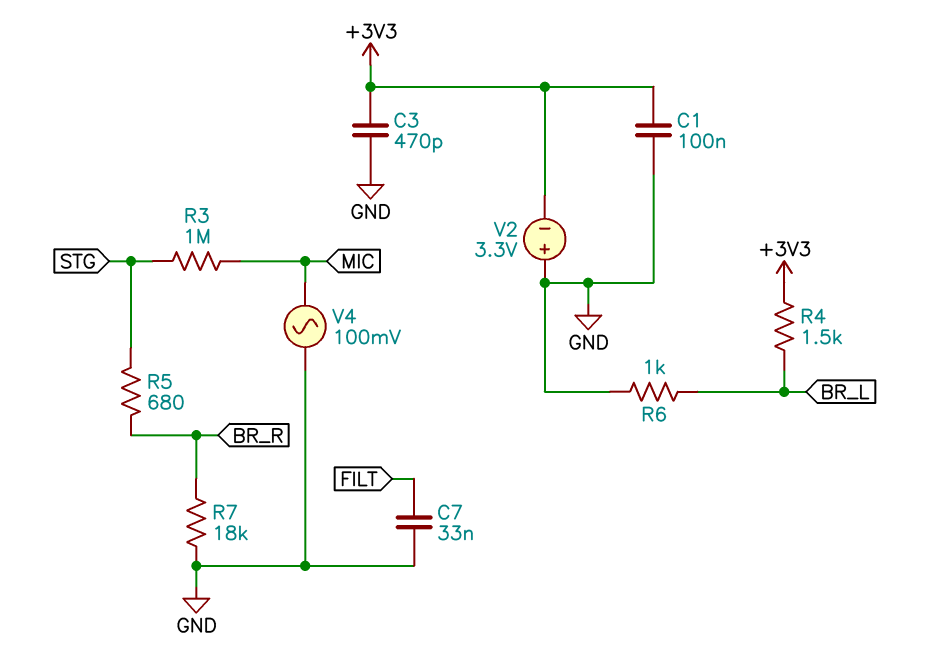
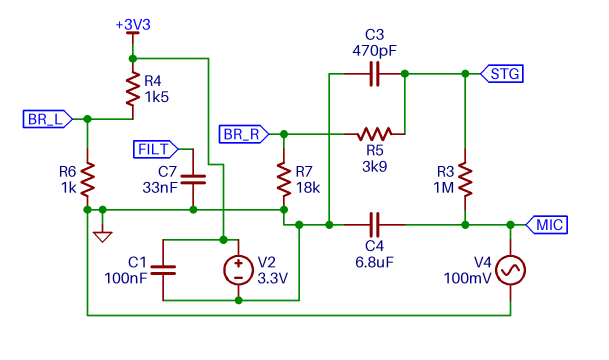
C3: 470pF (+3V3, GND) -> 470pF (GND, STG)
C4: none -> 6.8uF (GND, MIC)
R5: 680 (BR_R, STG) -> 3.9k (BR_R, STG)
V2: 3.3V (plus GND, minus +3V3) -> 3.3V (plus +3V3, minus GND)

